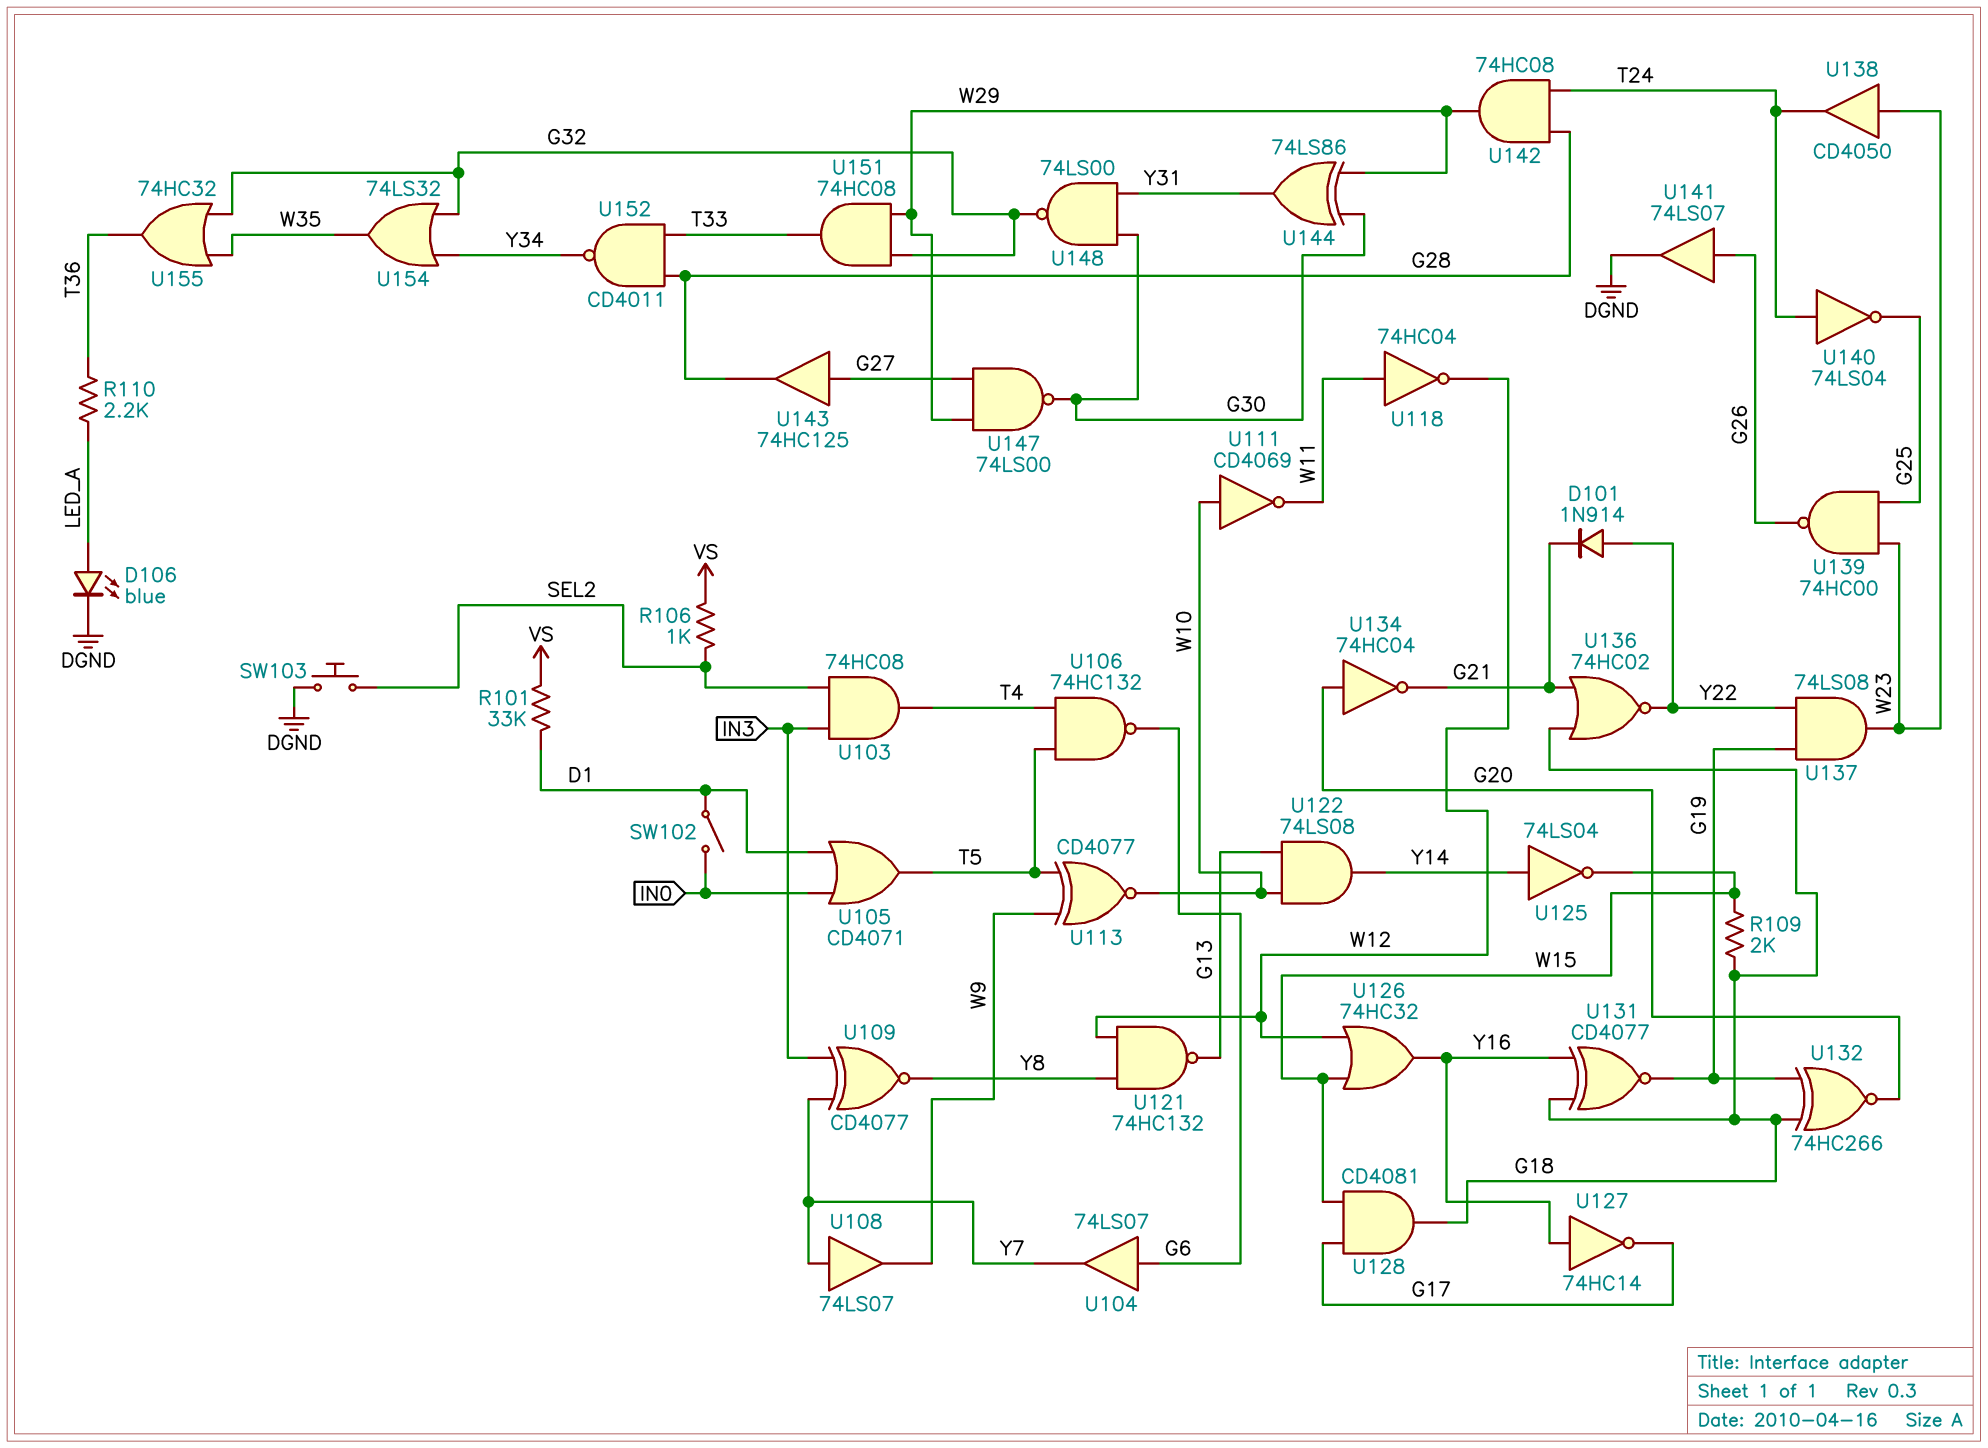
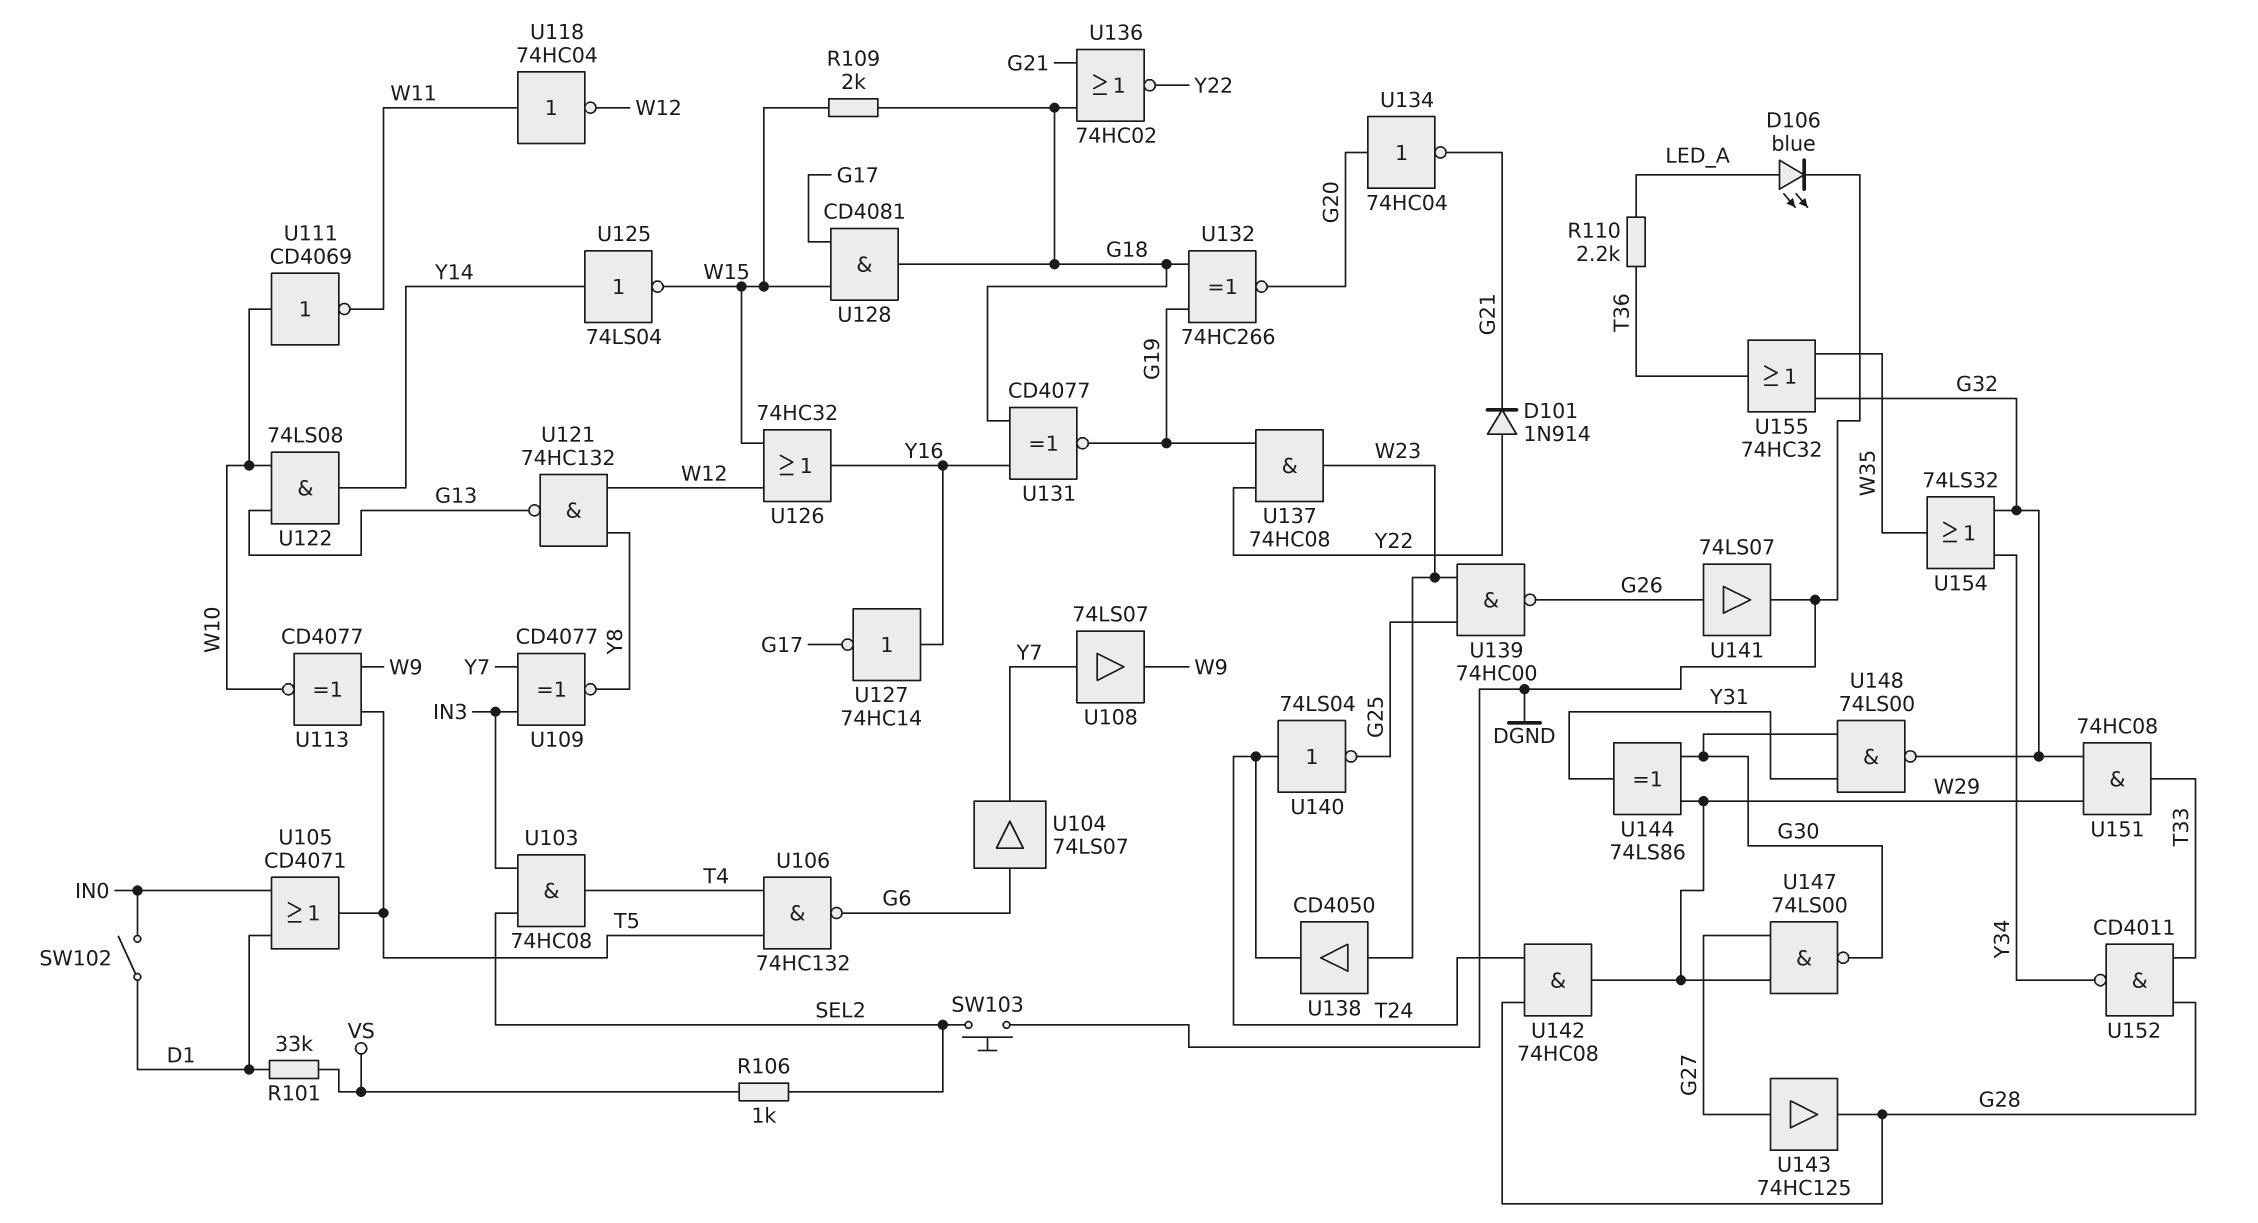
U137: AND 74LS08 (in G19, in Y22, out W23) -> AND 74HC08 (in G19, in Y22, out W23)

